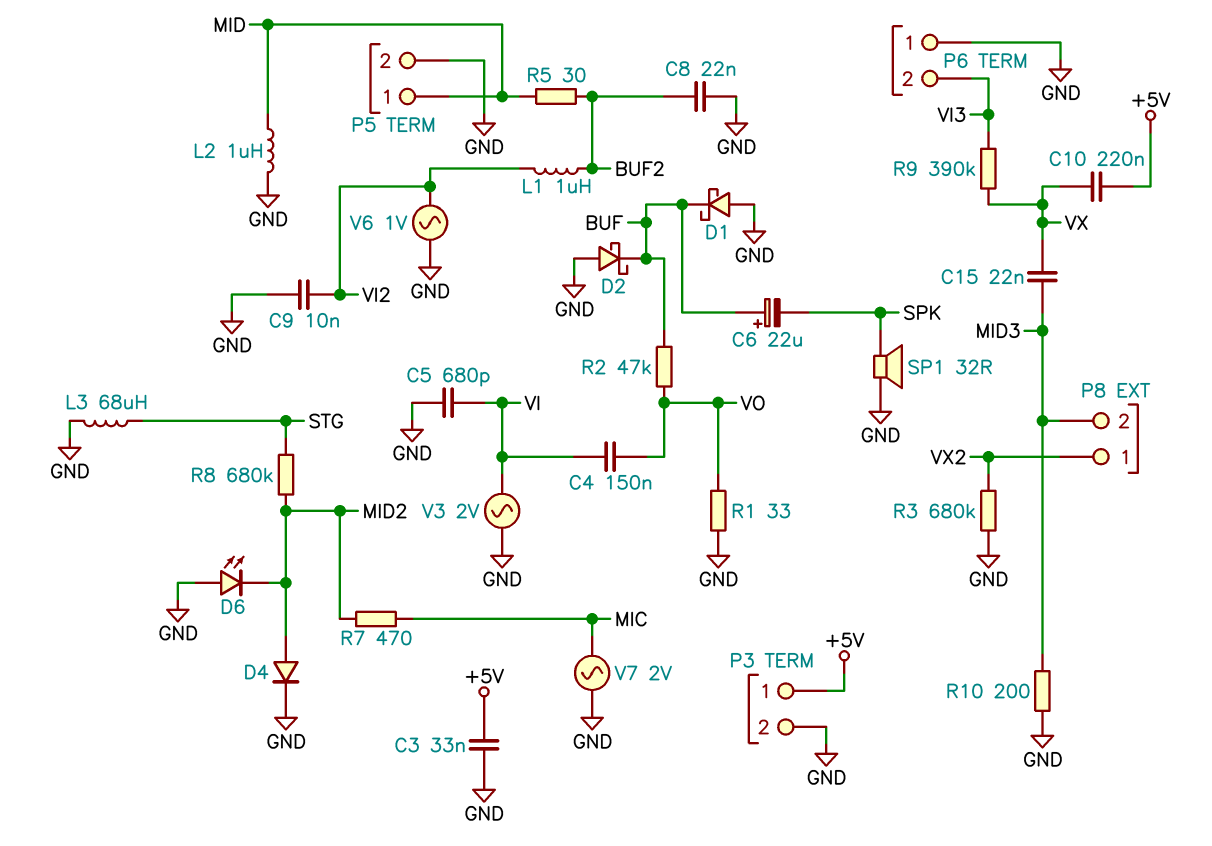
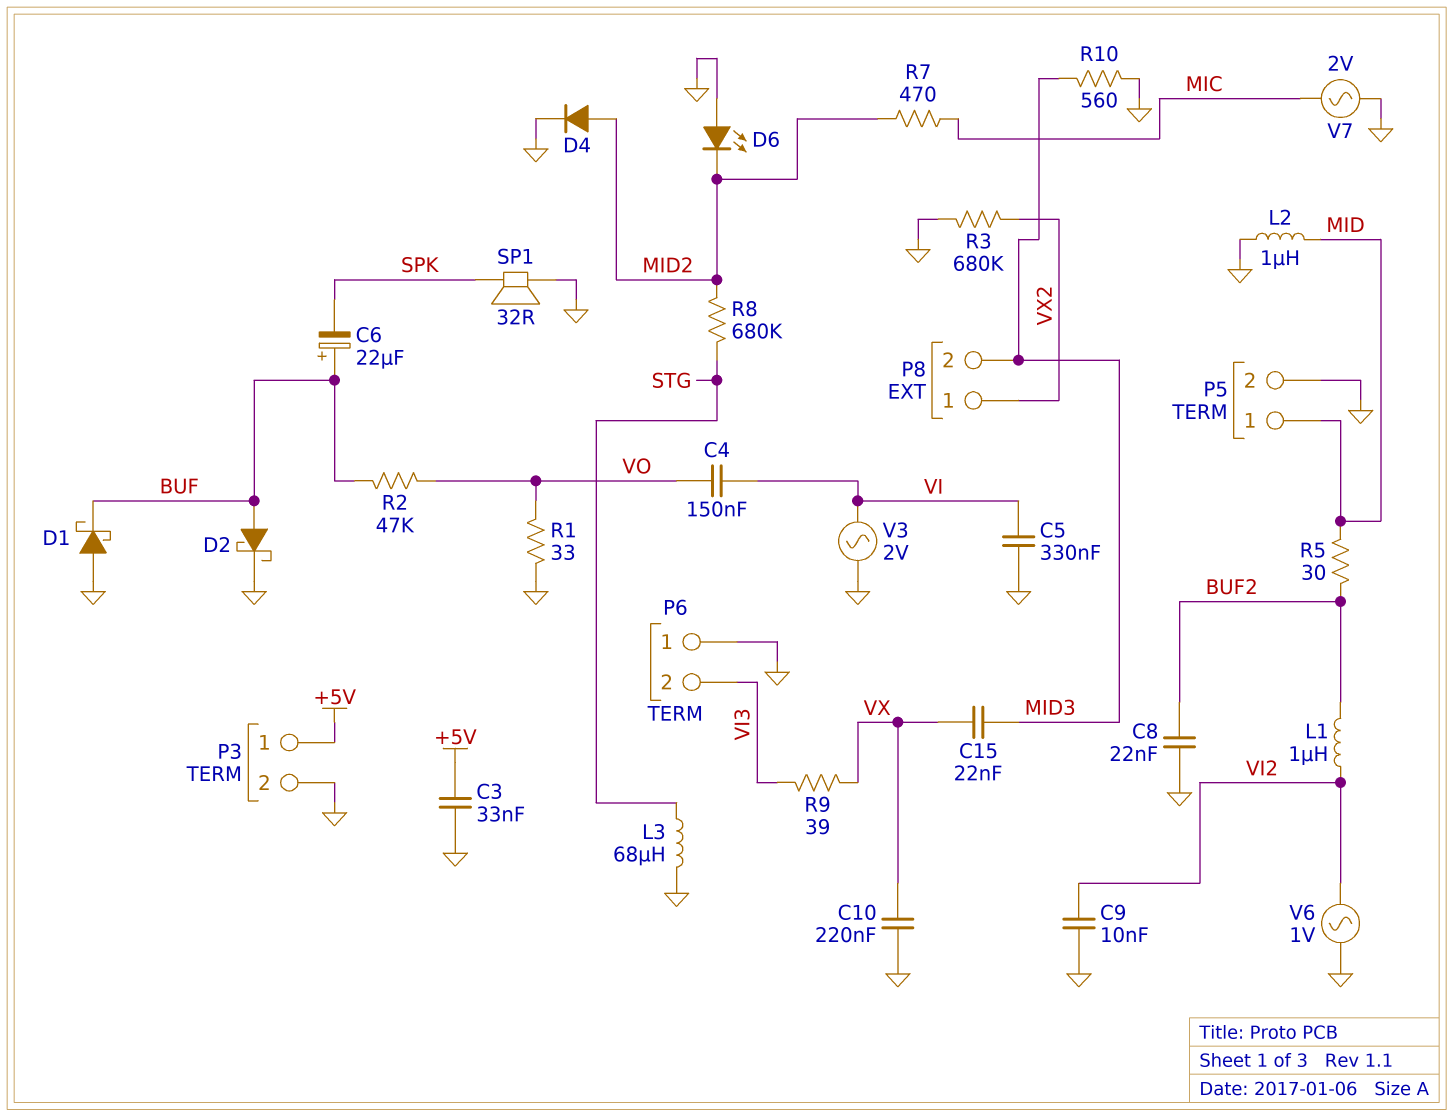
C5: 680pF (GND, VI) -> 330nF (GND, VI)
C10: 220nF (+5V, VX) -> 220nF (GND, VX)
D2: schottky (A GND, K BUF) -> schottky (A BUF, K GND)
R9: 390k (VI3, VX) -> 39 (VI3, VX)
R10: 200 (GND, MID3) -> 560 (GND, MID3)

